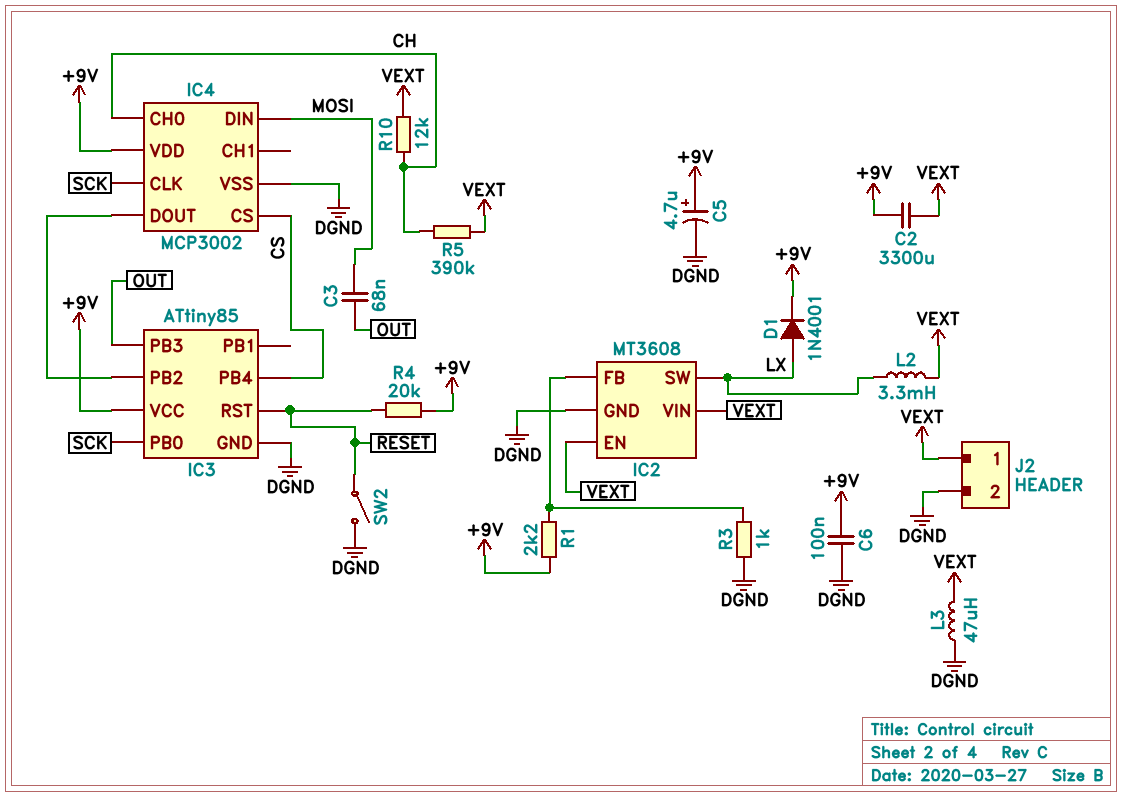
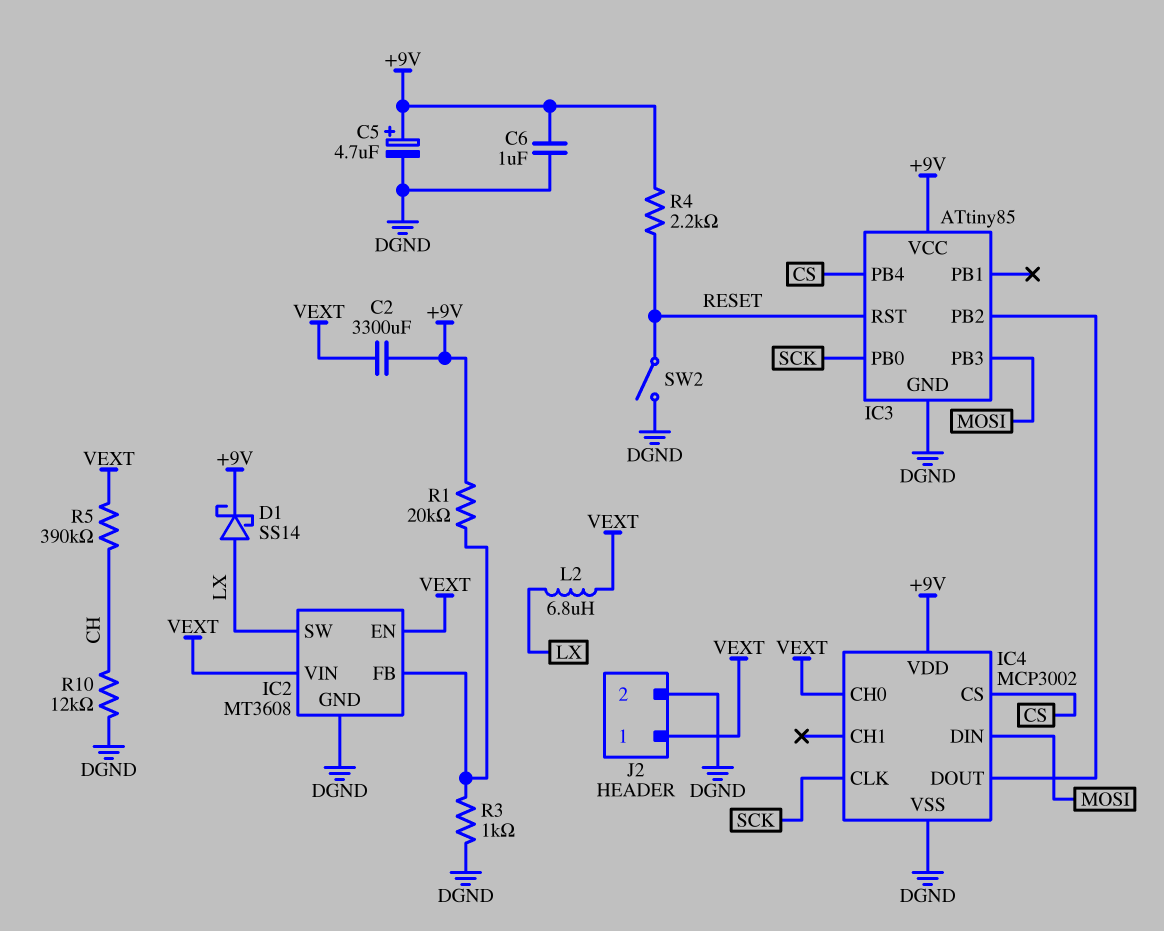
C3: 68nF (MOSI, OUT) -> none
C6: 100nF (+9V, DGND) -> 1uF (+9V, DGND)
D1: diode 1N4001 (A LX, K +9V) -> schottky SS14 (A LX, K +9V)
IC3 pin PB3: OUT -> MOSI
IC4 pin CH0: CH -> VEXT
L2: 3.3mH (LX, VEXT) -> 6.8uH (LX, VEXT)
L3: 47uH (DGND, VEXT) -> none
R1: 2.2k (+9V, IC2/FB) -> 20k (+9V, IC2/FB)
R4: 20k (+9V, RESET) -> 2.2k (+9V, RESET)
R10: 12k (CH, VEXT) -> 12k (CH, DGND)

